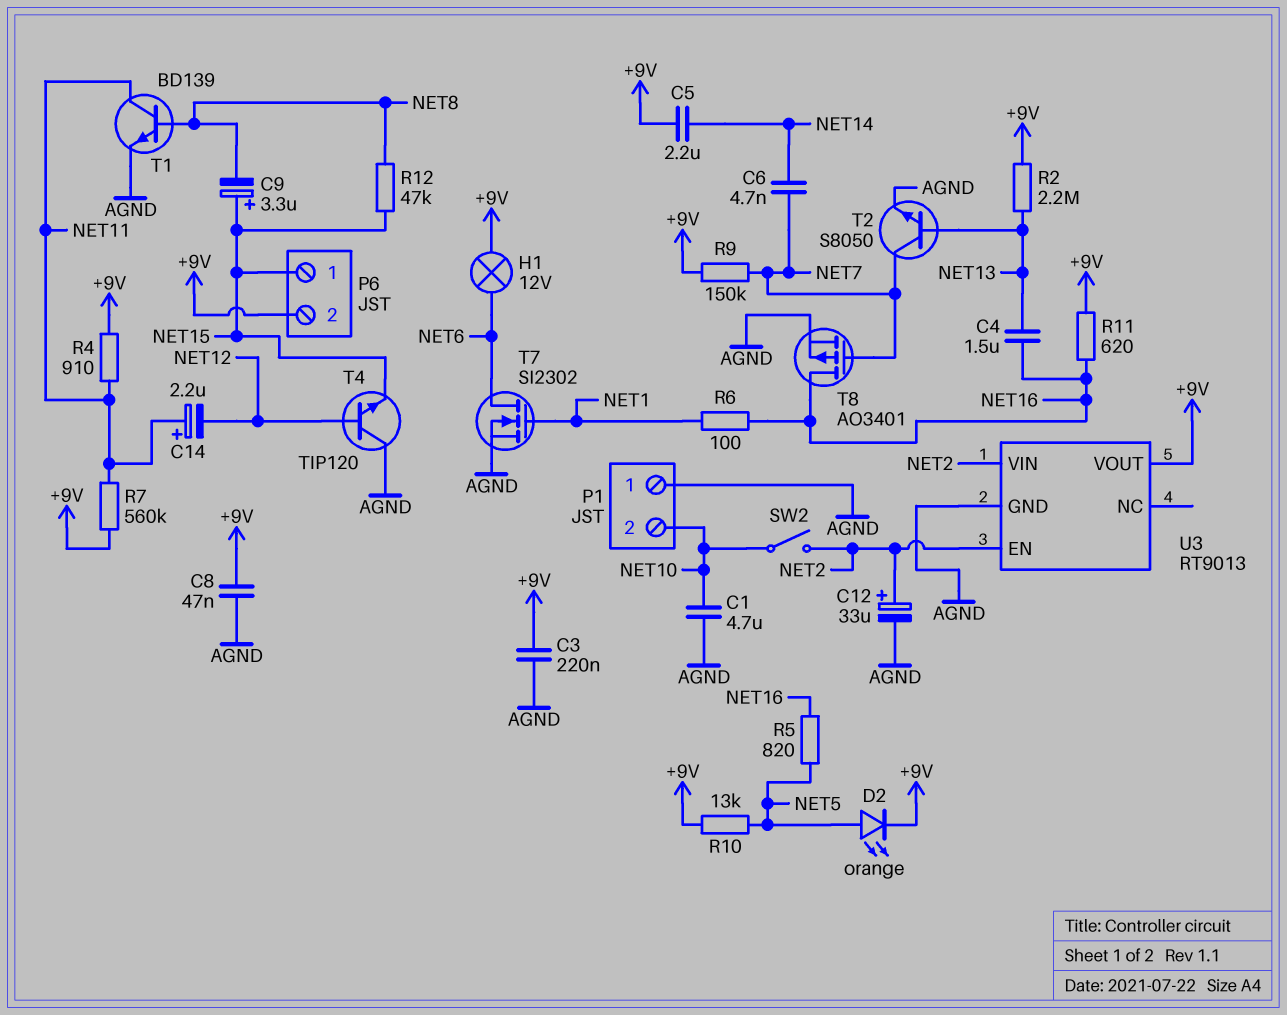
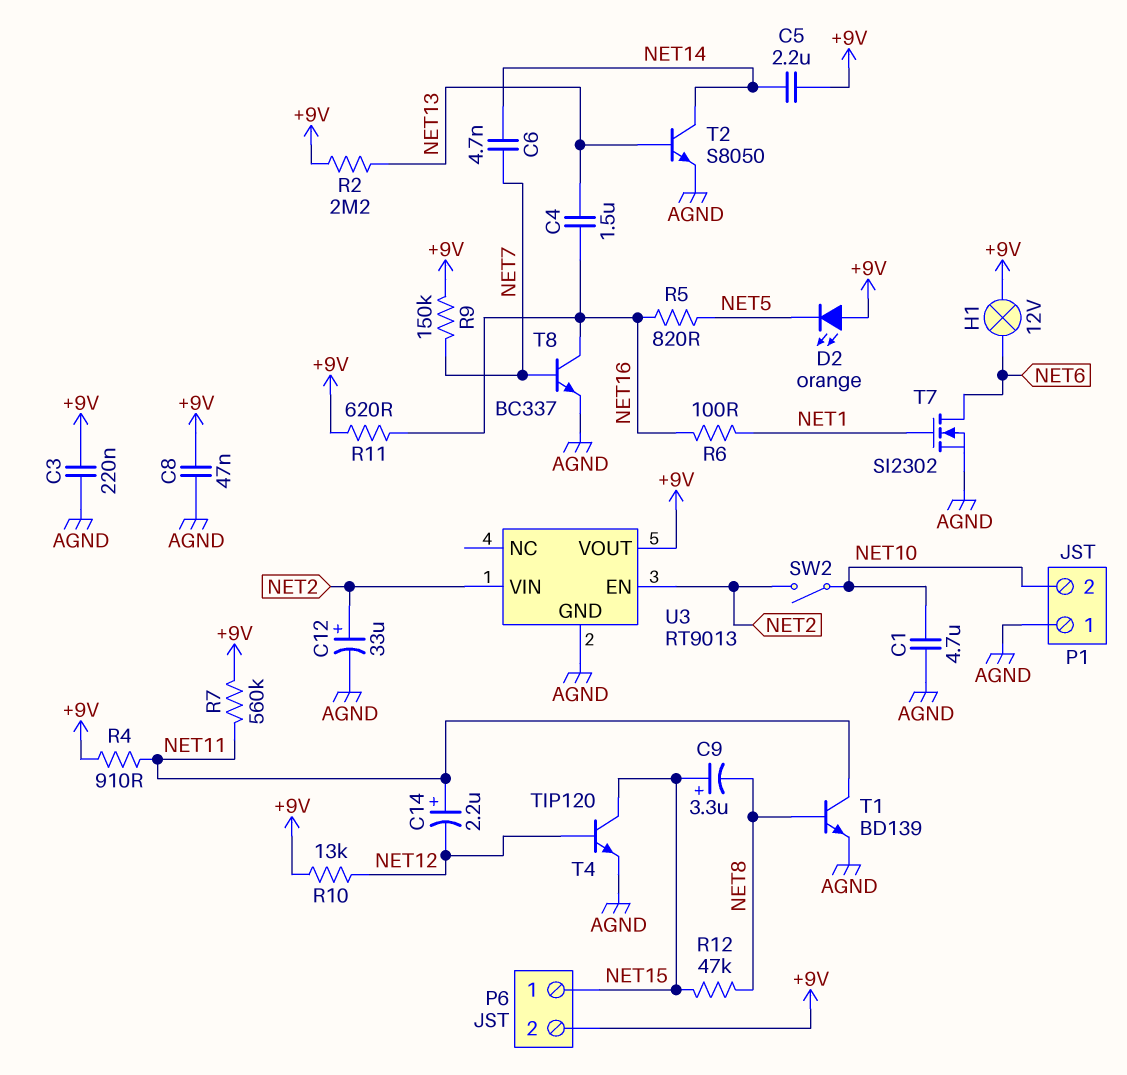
D2: LED orange (A NET5, K +9V) -> LED orange (A +9V, K NET5)
R10: 13k (+9V, NET5) -> 13k (+9V, NET12)
T2: NPN S8050 (B NET13, C NET7, E AGND) -> NPN S8050 (B NET13, C NET14, E AGND)
T4: NPN TIP120 (B NET12, C AGND, E NET15) -> NPN TIP120 (B NET12, C NET15, E AGND)
T8: PMOS AO3401 (G NET7, D NET16, S AGND) -> NPN BC337 (B NET7, C NET16, E AGND)

